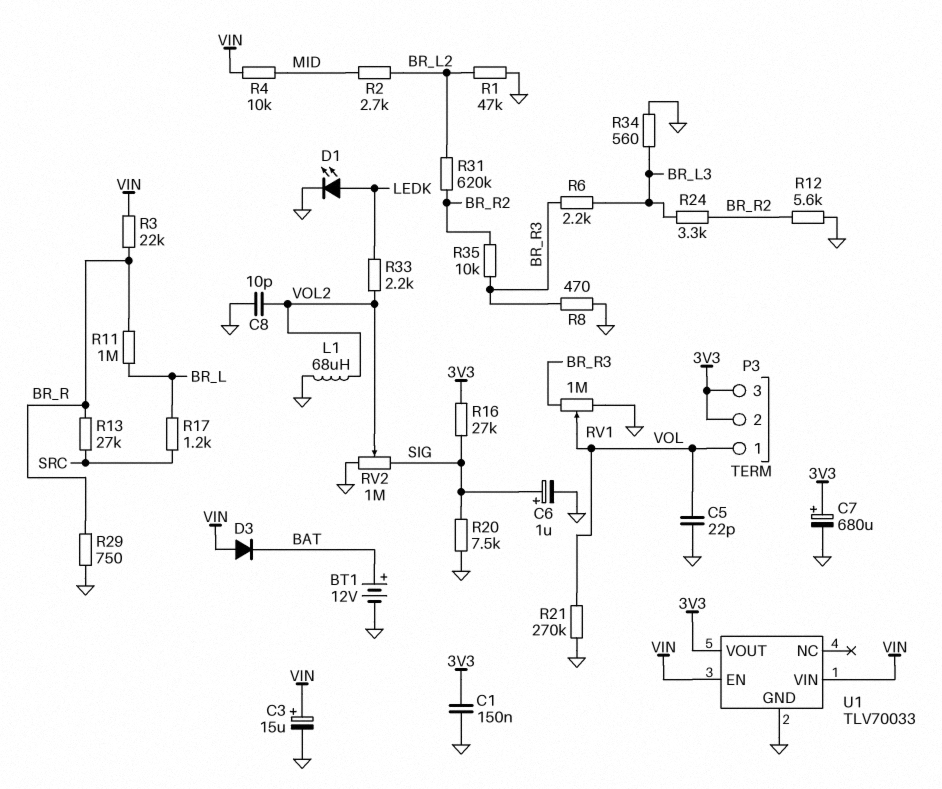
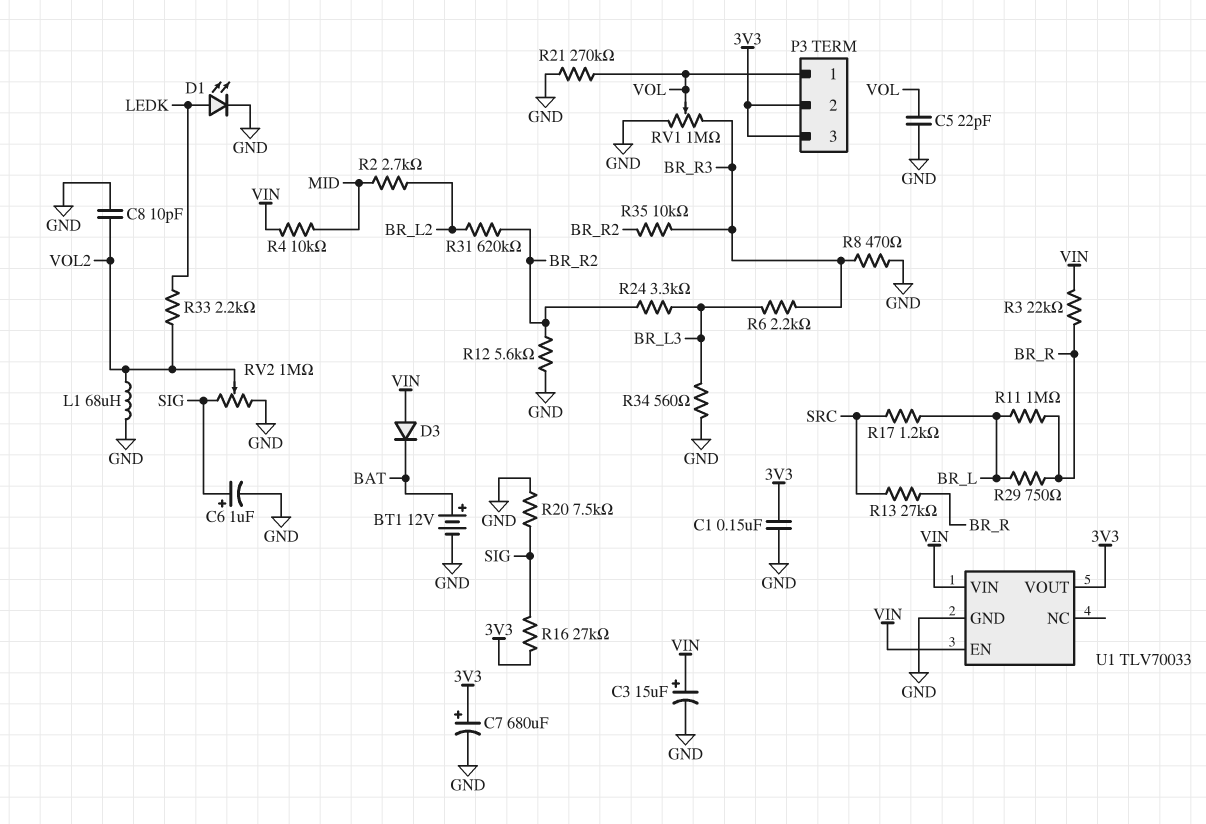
R1: 47k (BR_L2, GND) -> none
R29: 750 (BR_R, GND) -> 750 (BR_L, BR_R)

